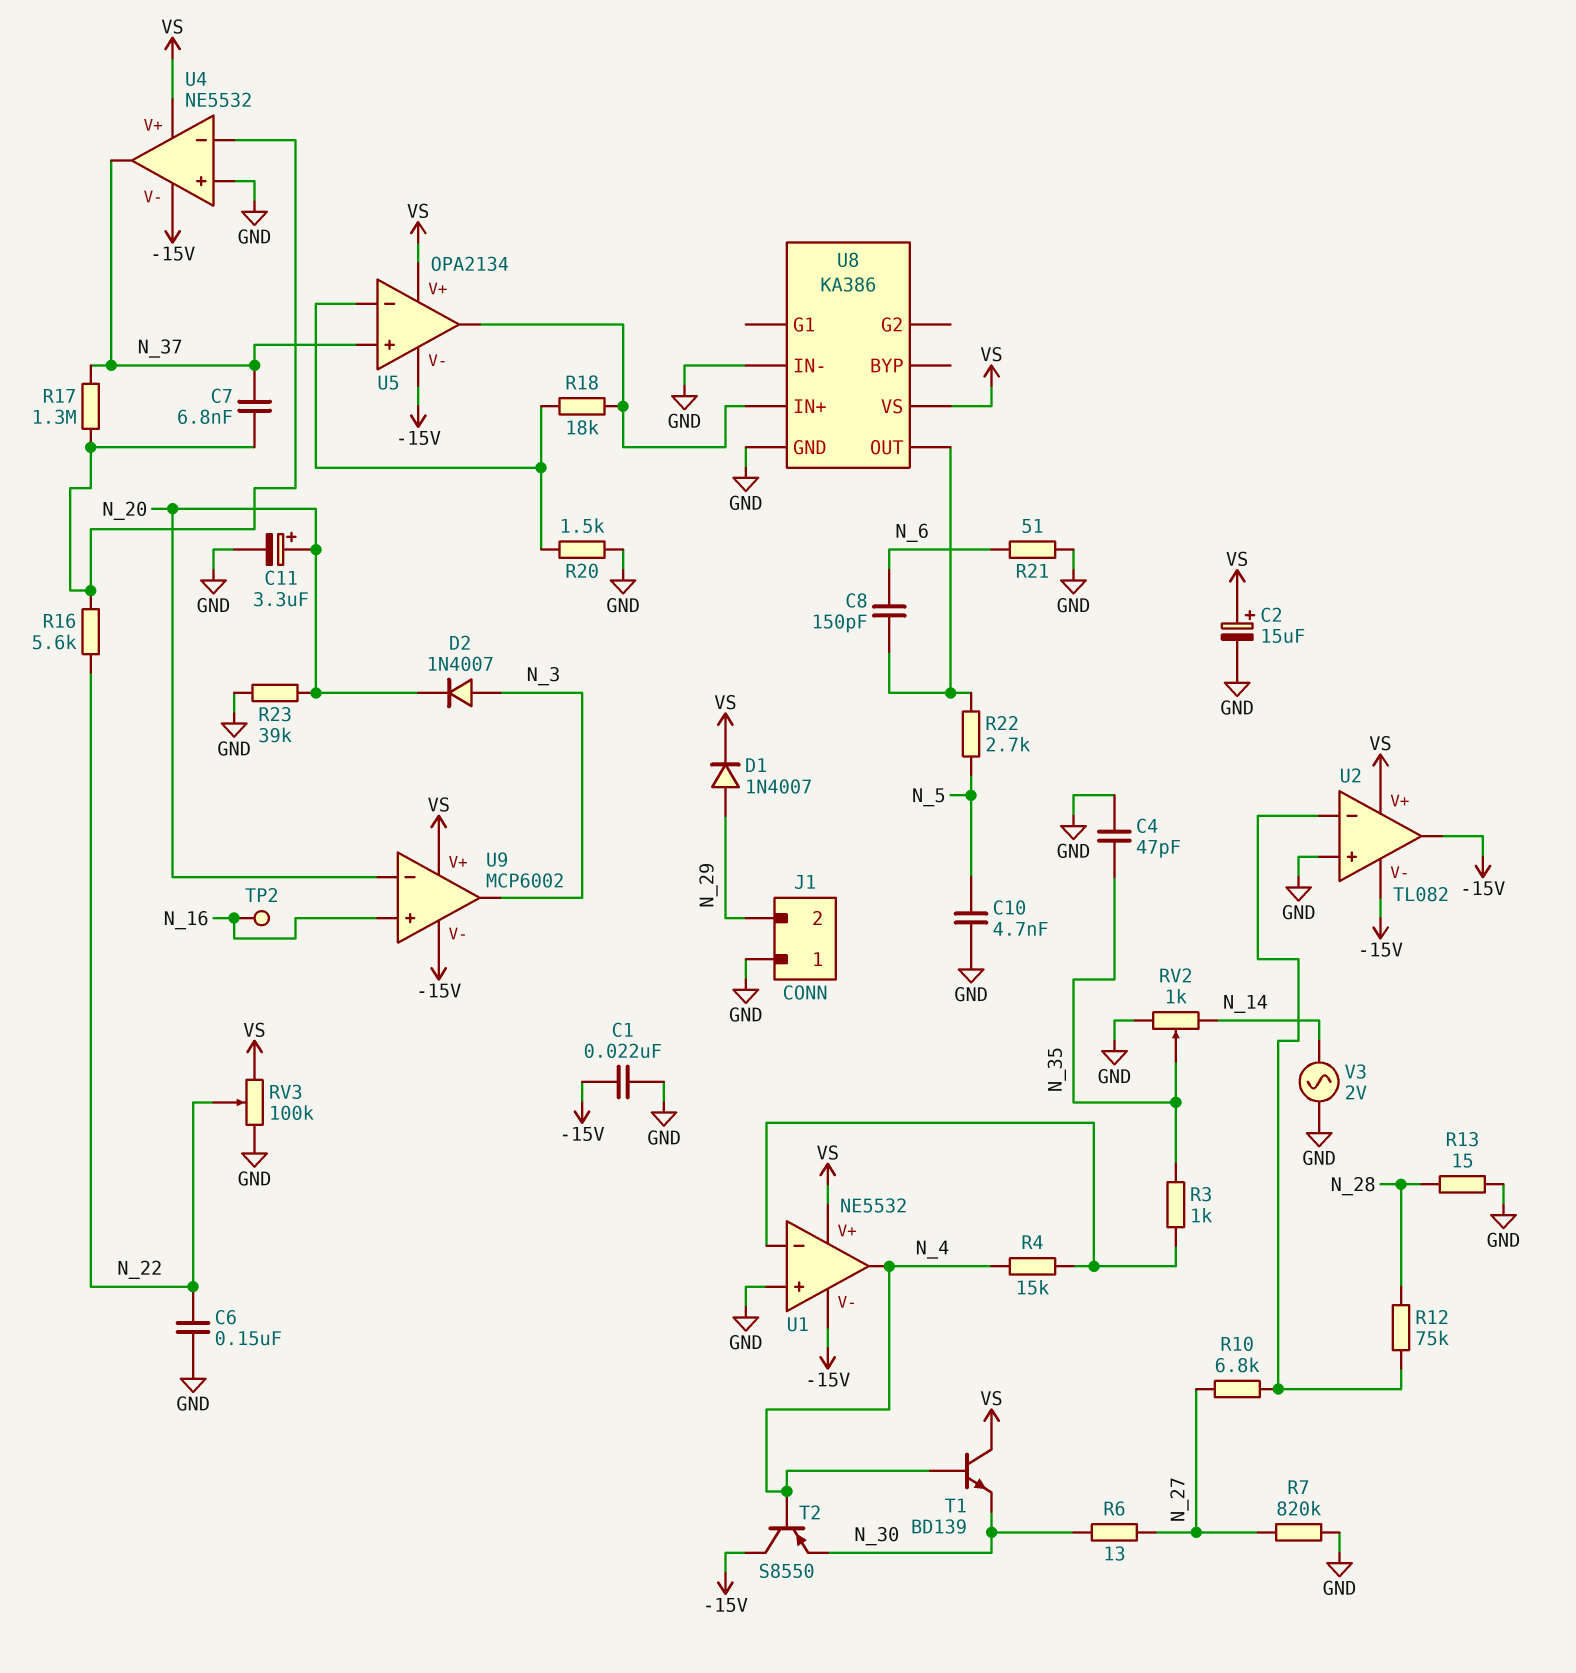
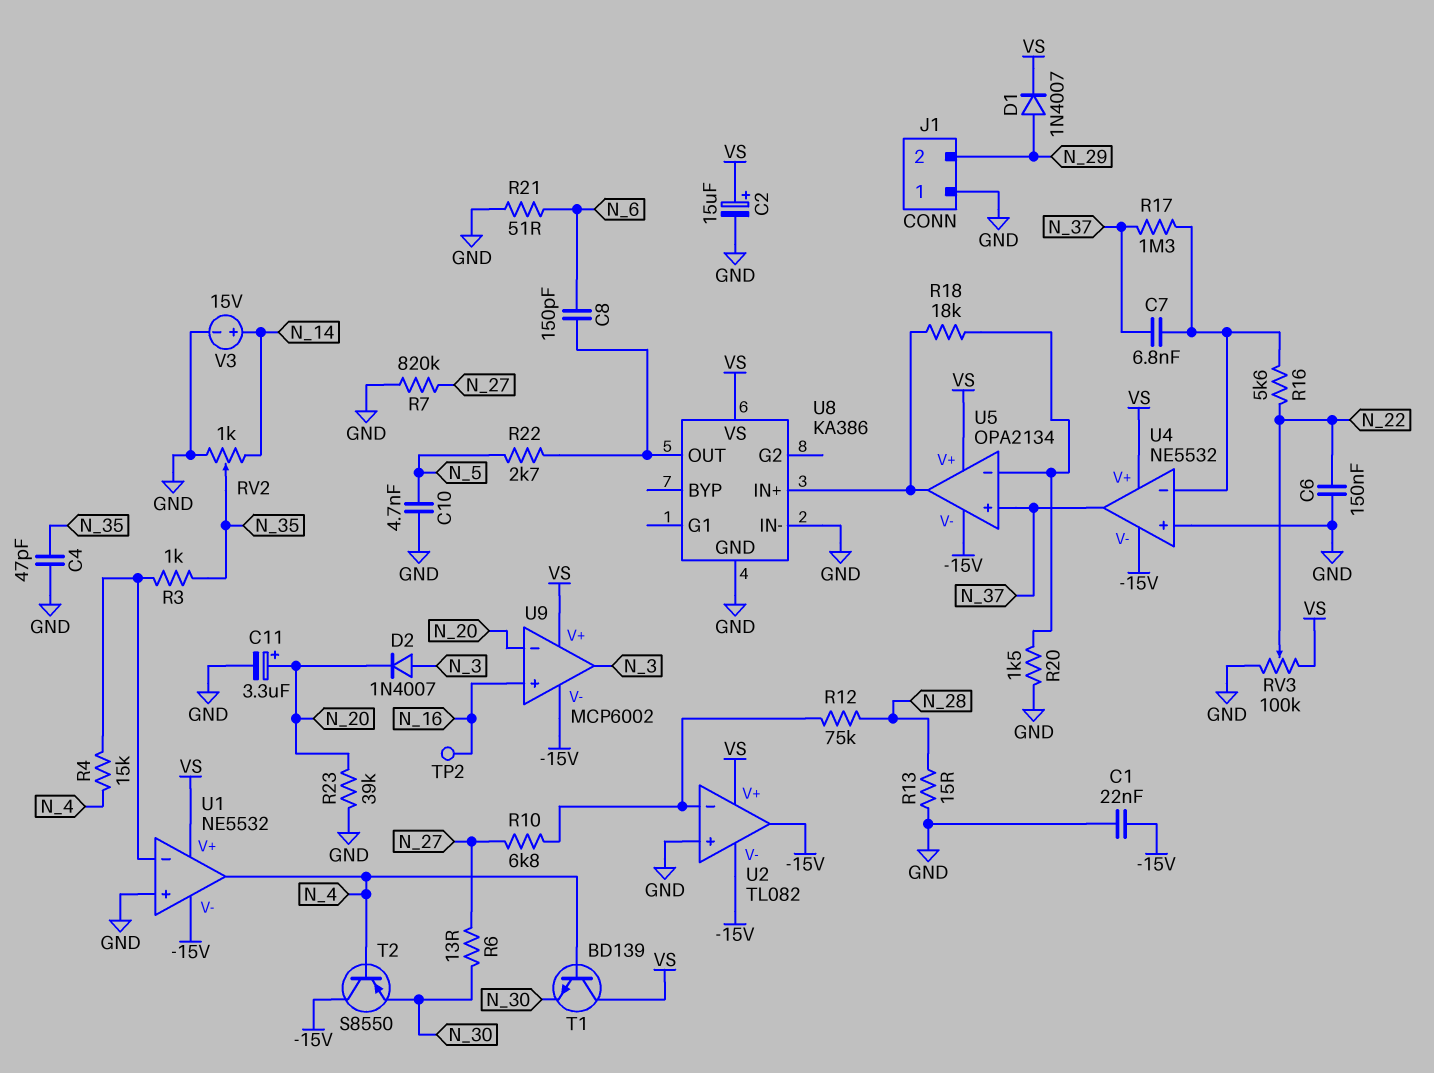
V3: AC 2V (GND, N_14) -> 15V (plus N_14, minus GND)

